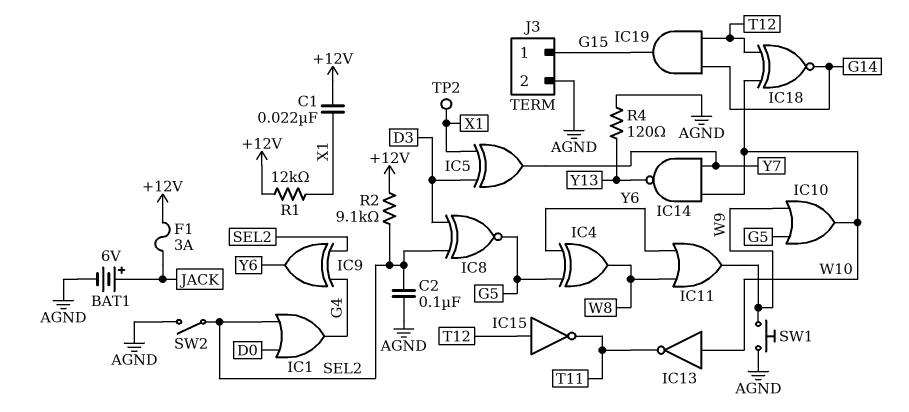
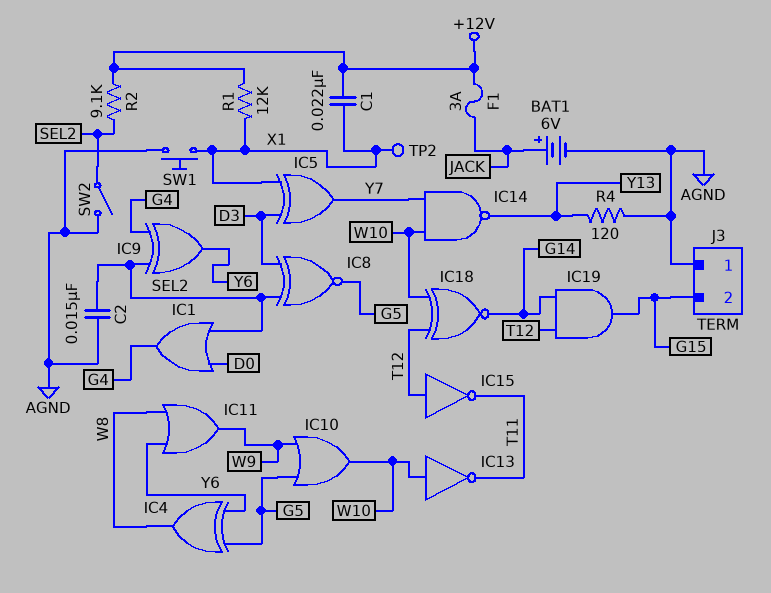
C2: 100nF (AGND, SEL2) -> 15nF (AGND, SEL2)
J3 pin 1: G15 -> AGND
J3 pin 2: AGND -> G15
SW1: button (AGND, W9) -> button (AGND, X1)

